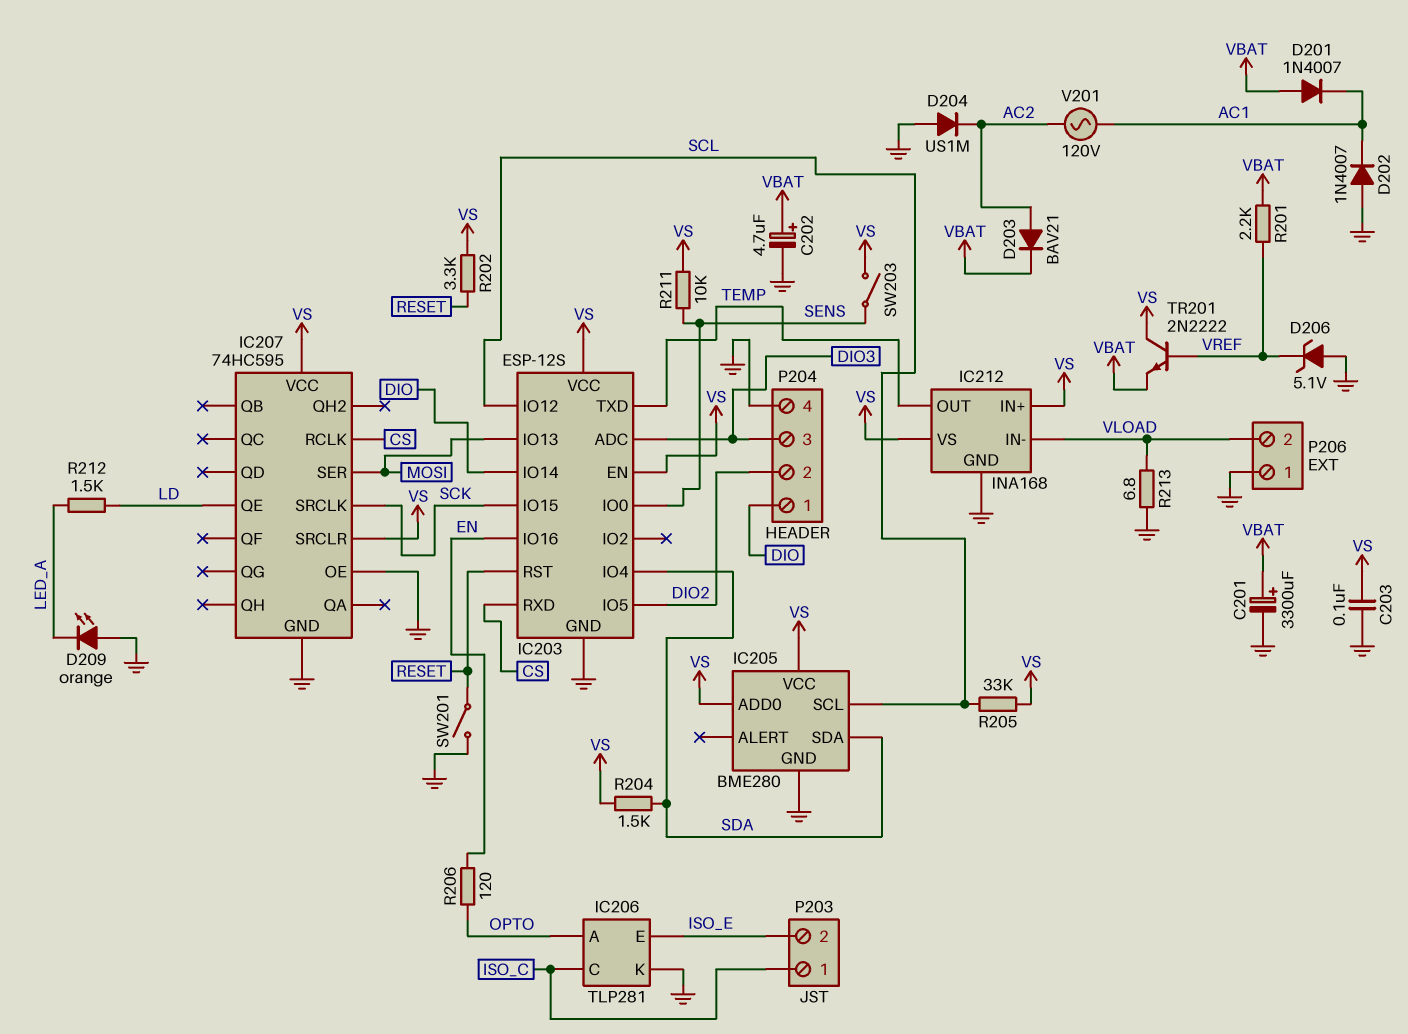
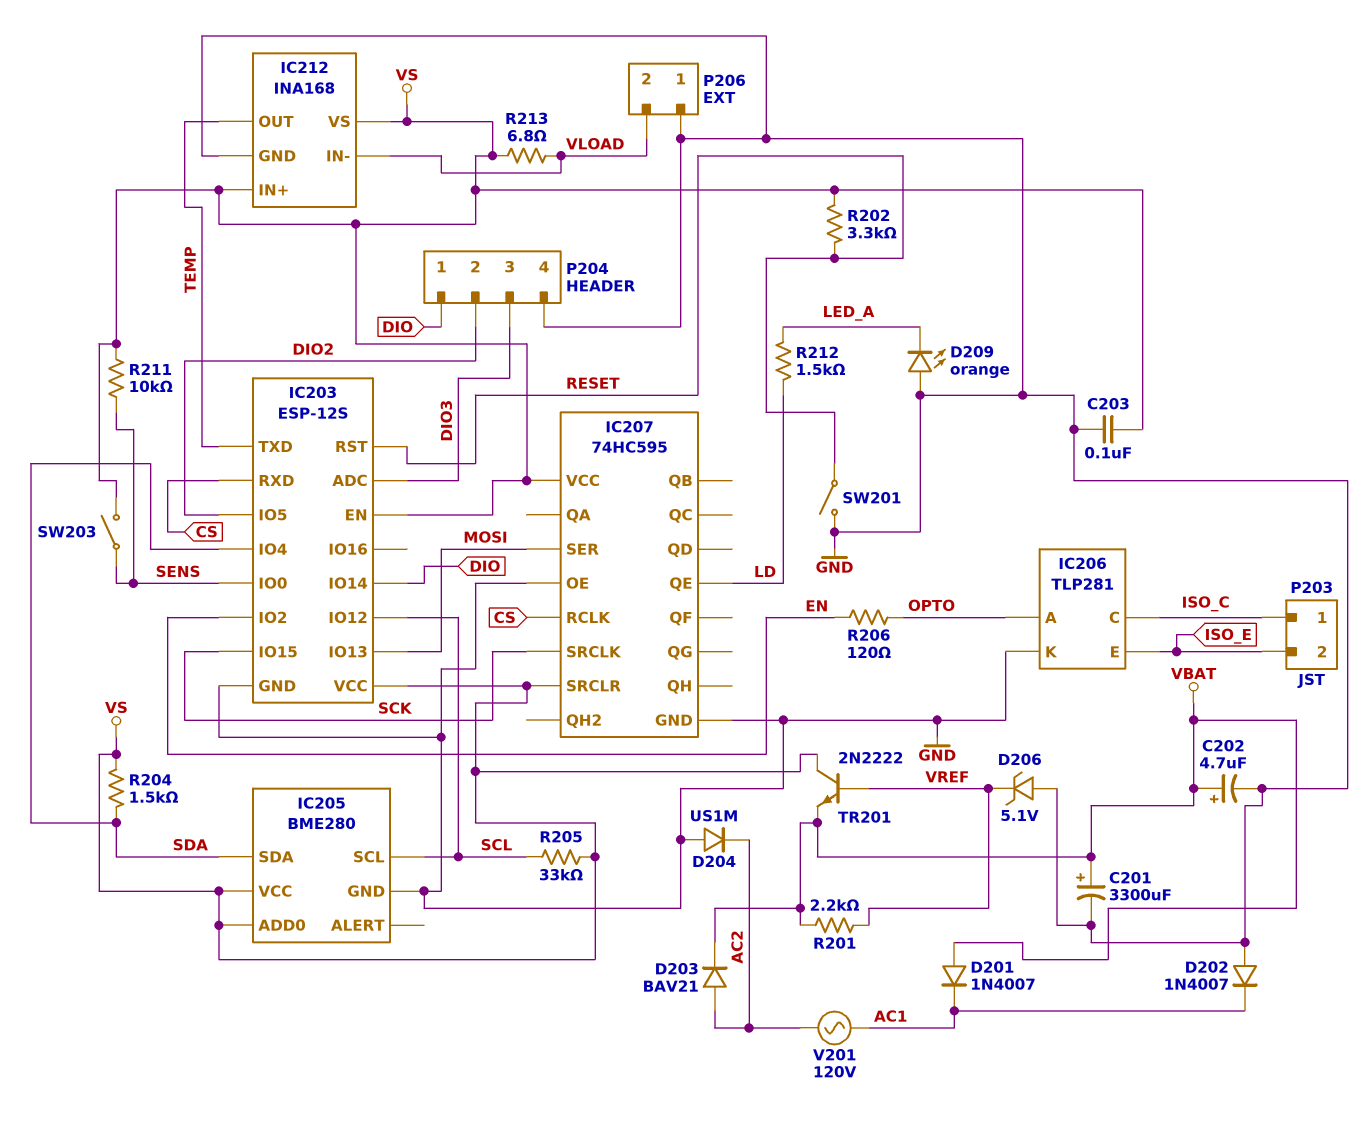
IC203 pin IO2: none -> EN
IC203 pin IO16: EN -> none
R213: 6.8 (GND, VLOAD) -> 6.8 (VLOAD, VS)

